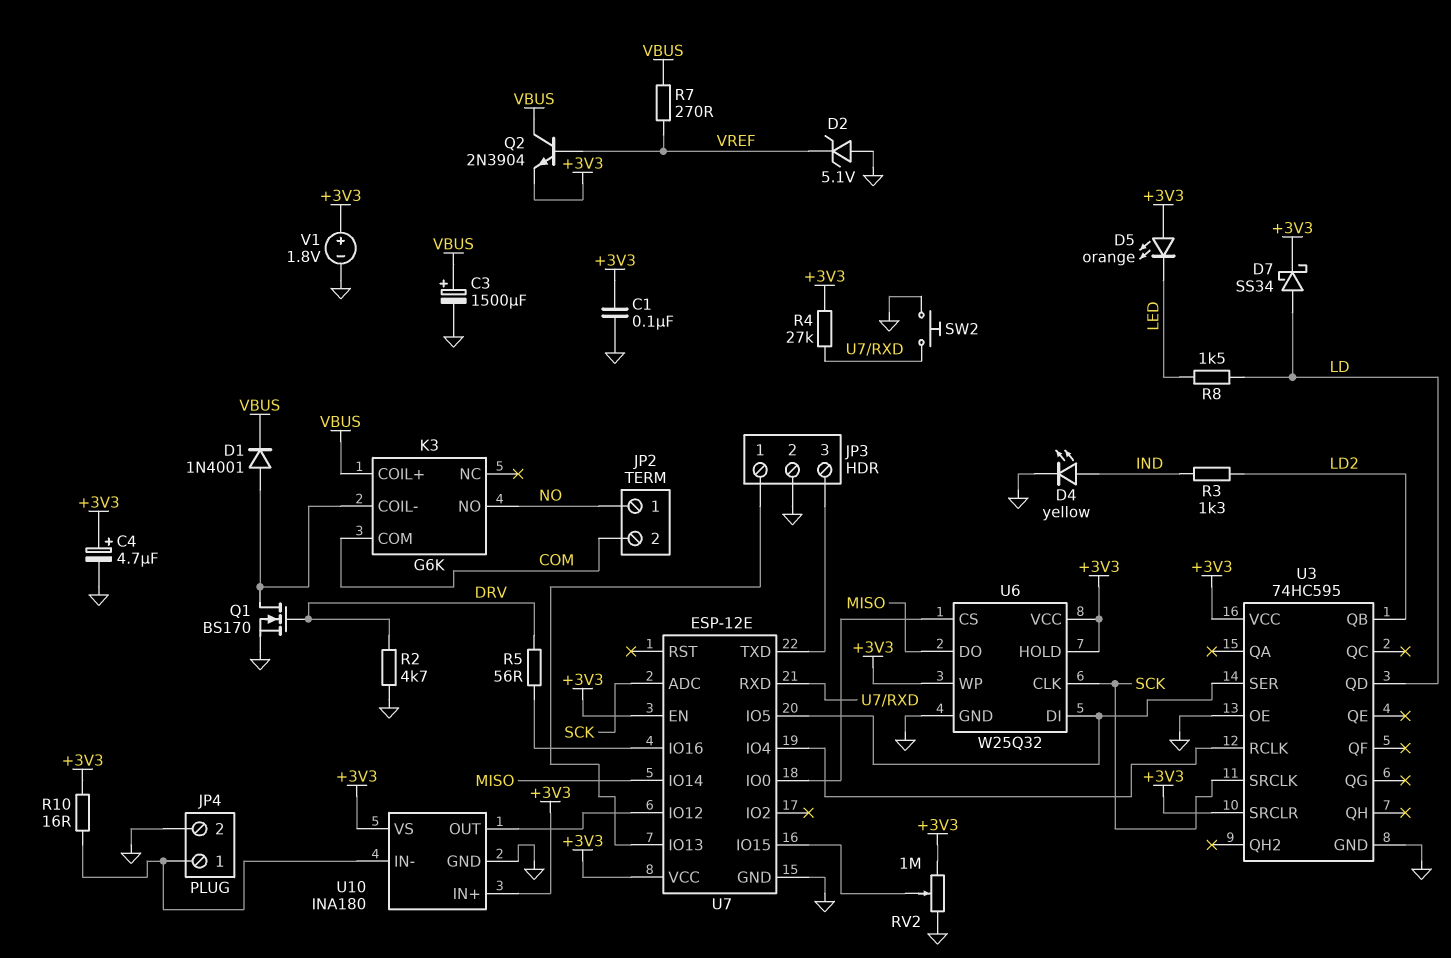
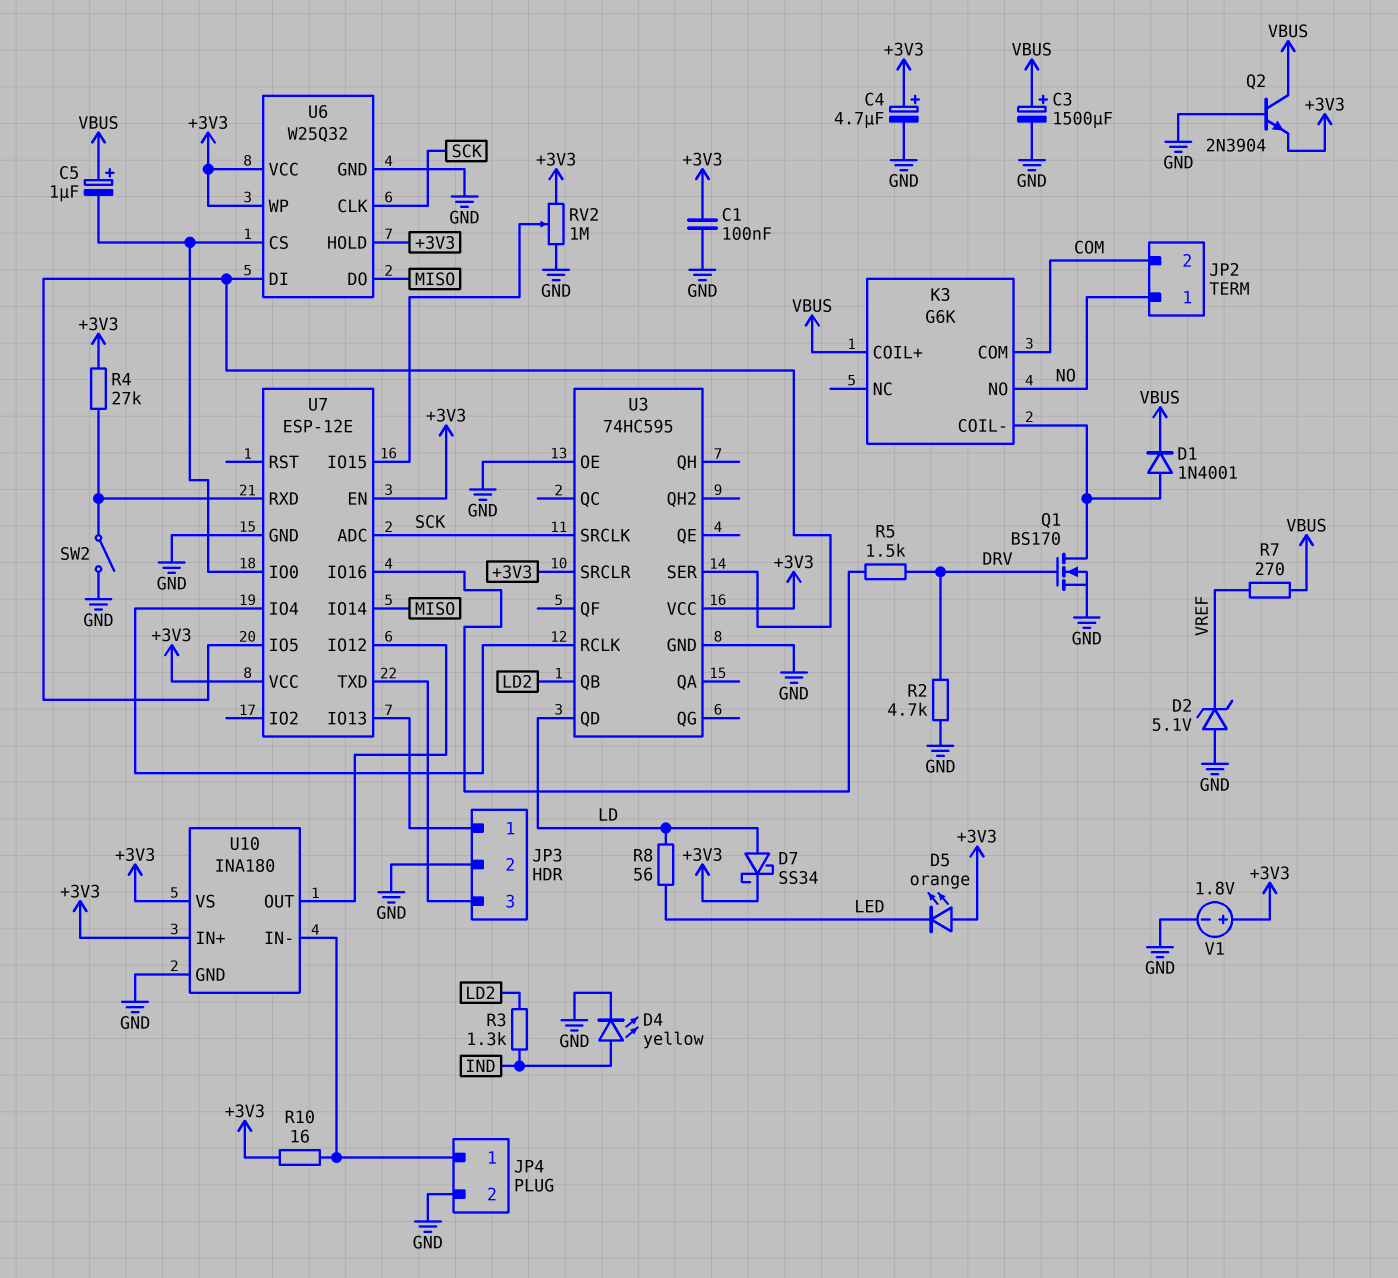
C5: none -> 1uF (plus VBUS, minus U6/CS)
Q2: NPN 2N3904 (B VREF, C VBUS, E +3V3) -> NPN 2N3904 (B GND, C VBUS, E +3V3)
R5: 56 (DRV, U7/IO16) -> 1.5k (DRV, U7/IO16)
R8: 1.5k (LD, LED) -> 56 (LD, LED)
SW2: button (GND, U7/RXD) -> switch (GND, U7/RXD)

